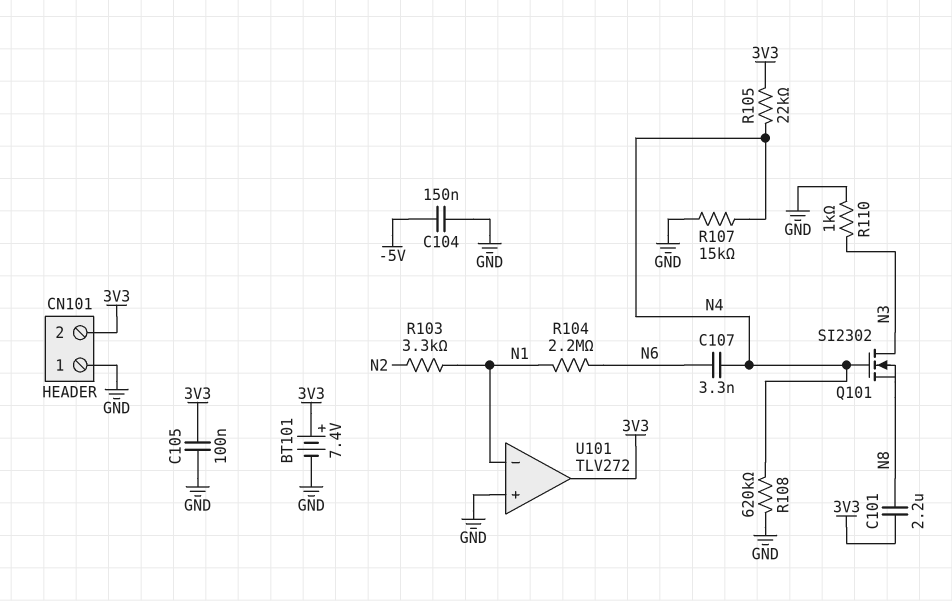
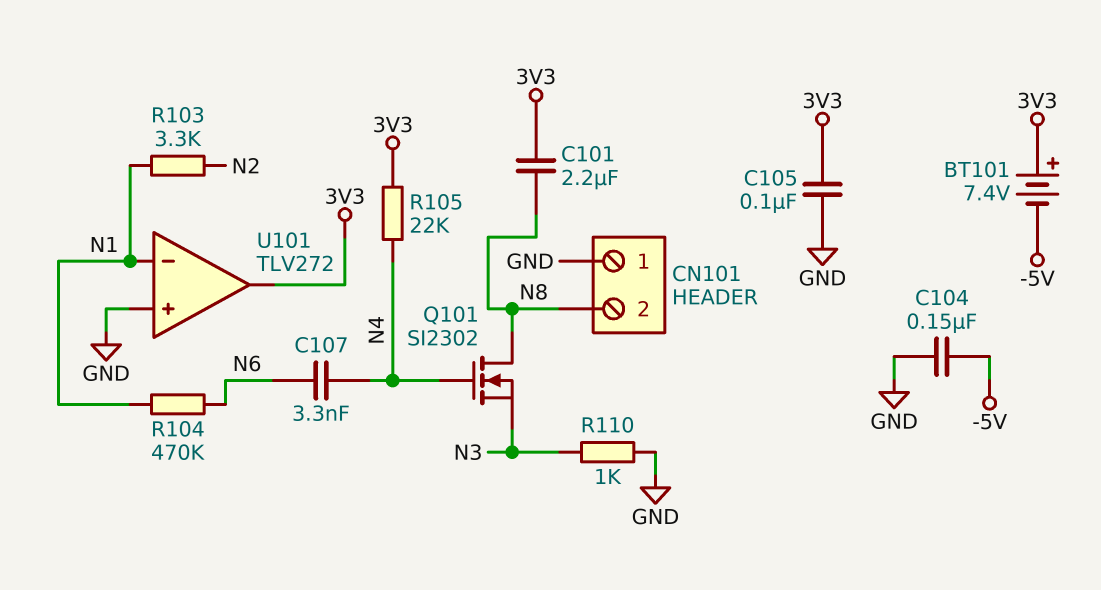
BT101: 7.4V (plus 3V3, minus GND) -> 7.4V (plus 3V3, minus -5V)
CN101 pin 2: 3V3 -> N8
Q101: NMOS SI2302 (G N4, D N3, S N8) -> NMOS SI2302 (G N4, D N8, S N3)
R104: 2.2M (N1, N6) -> 470k (N1, N6)
R107: 15k (GND, N4) -> none
R108: 620k (GND, N4) -> none

